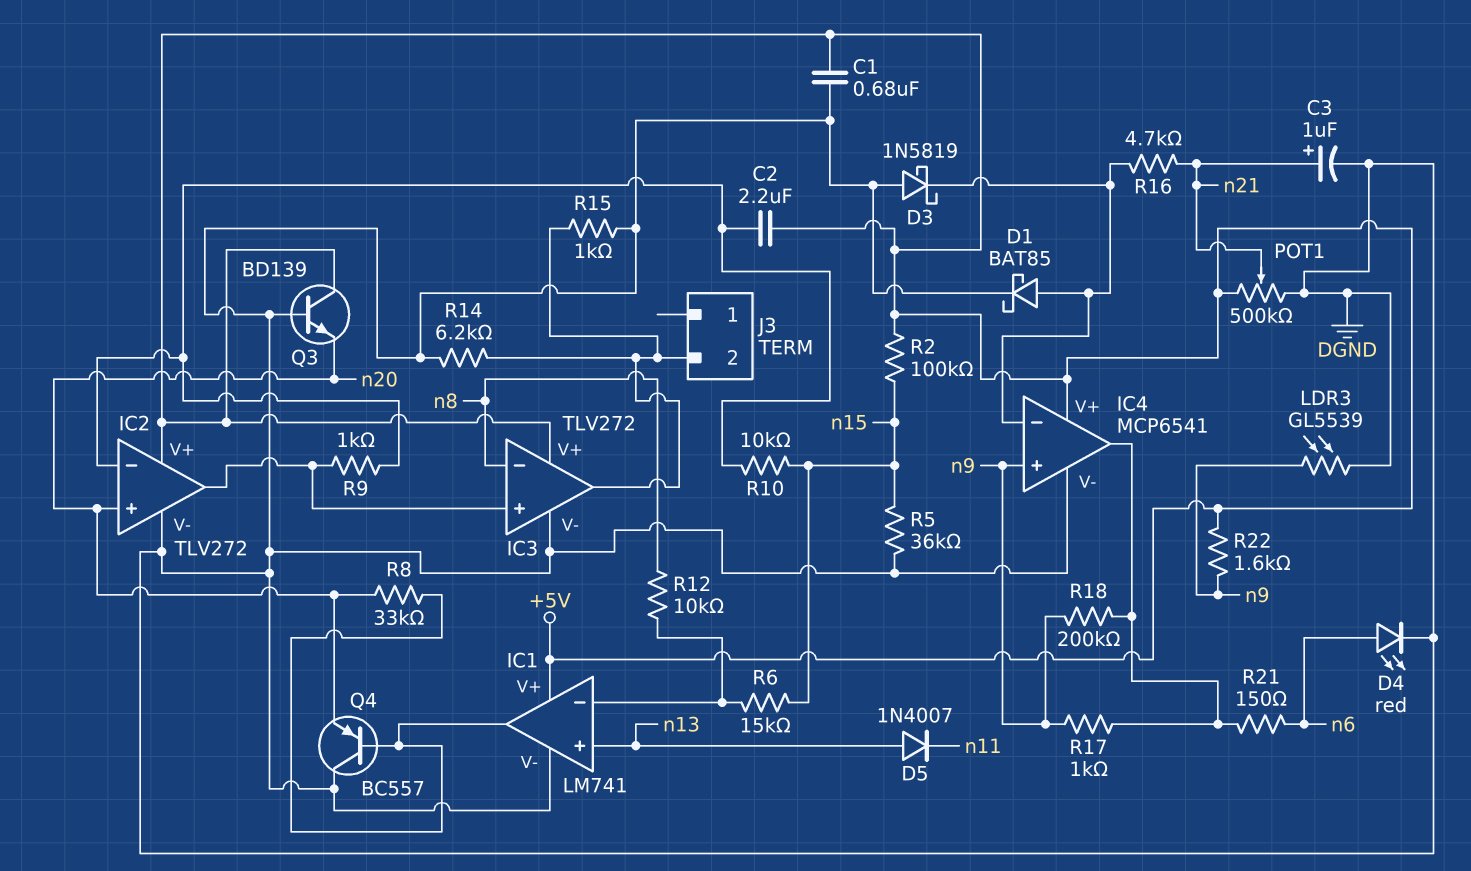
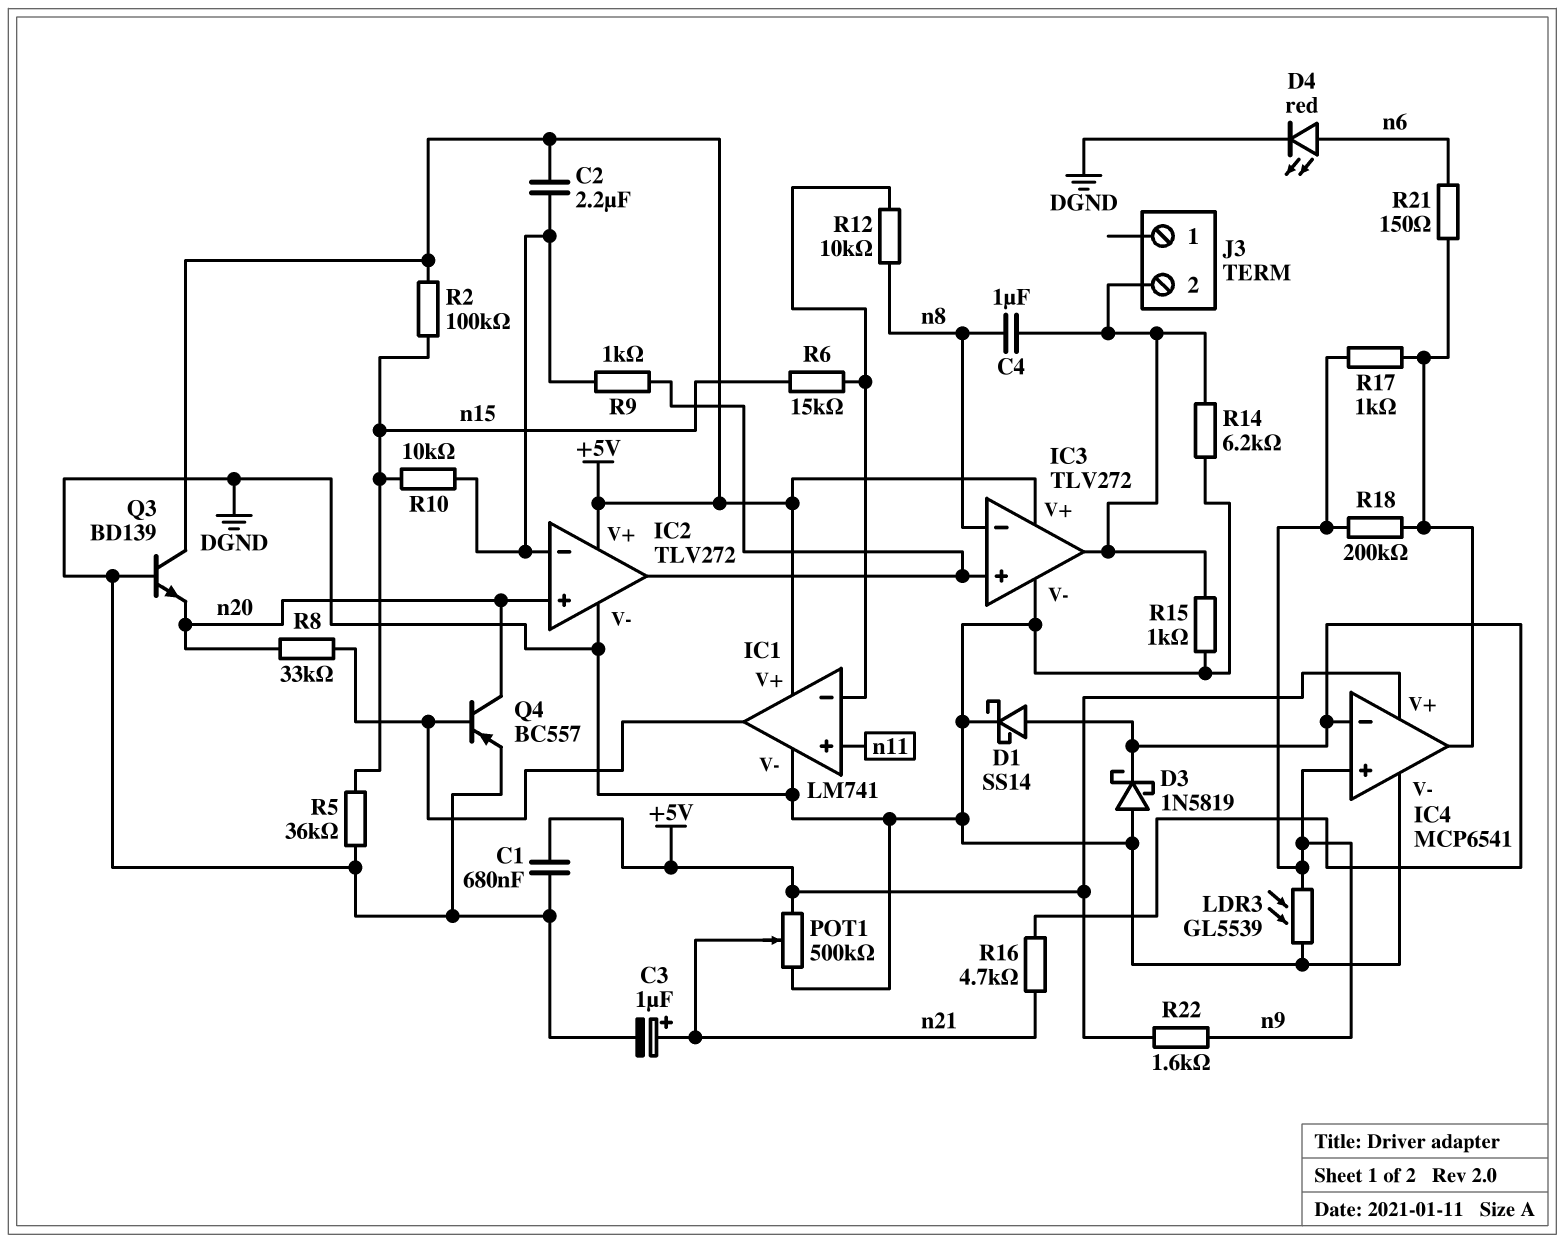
C4: none -> 1uF (IC3/out, n8)
D1: schottky BAT85 (A IC4/in-, K DGND) -> schottky SS14 (A IC4/in-, K DGND)
D5: diode 1N4007 (A n13, K n11) -> none
IC1 pin in+: n13 -> n11
Q4: PNP BC557 (B IC1/out, C DGND, E n20) -> PNP BC557 (B IC1/out, C n20, E DGND)

